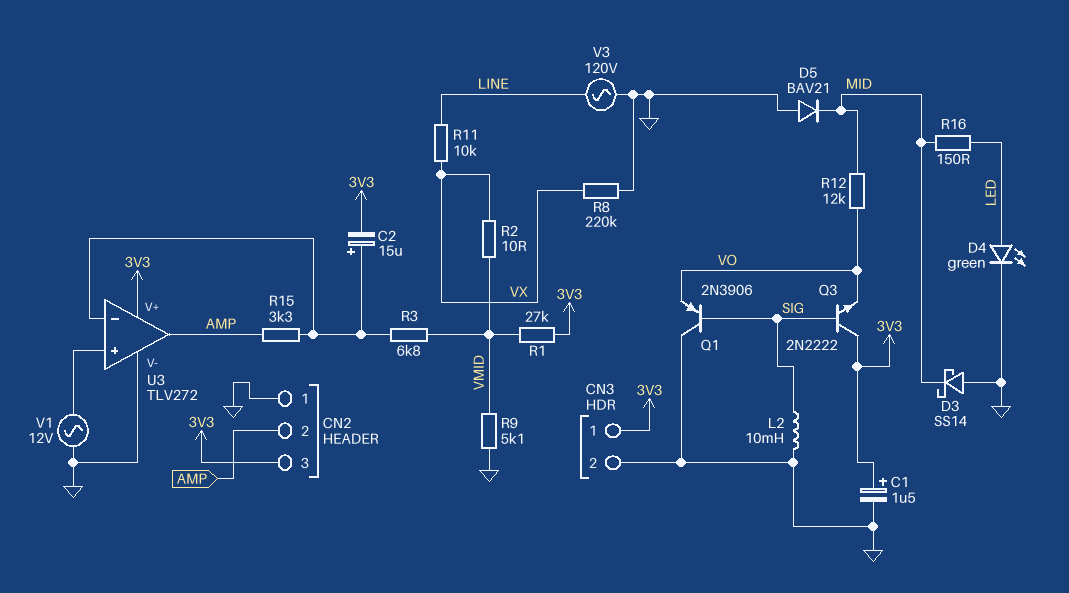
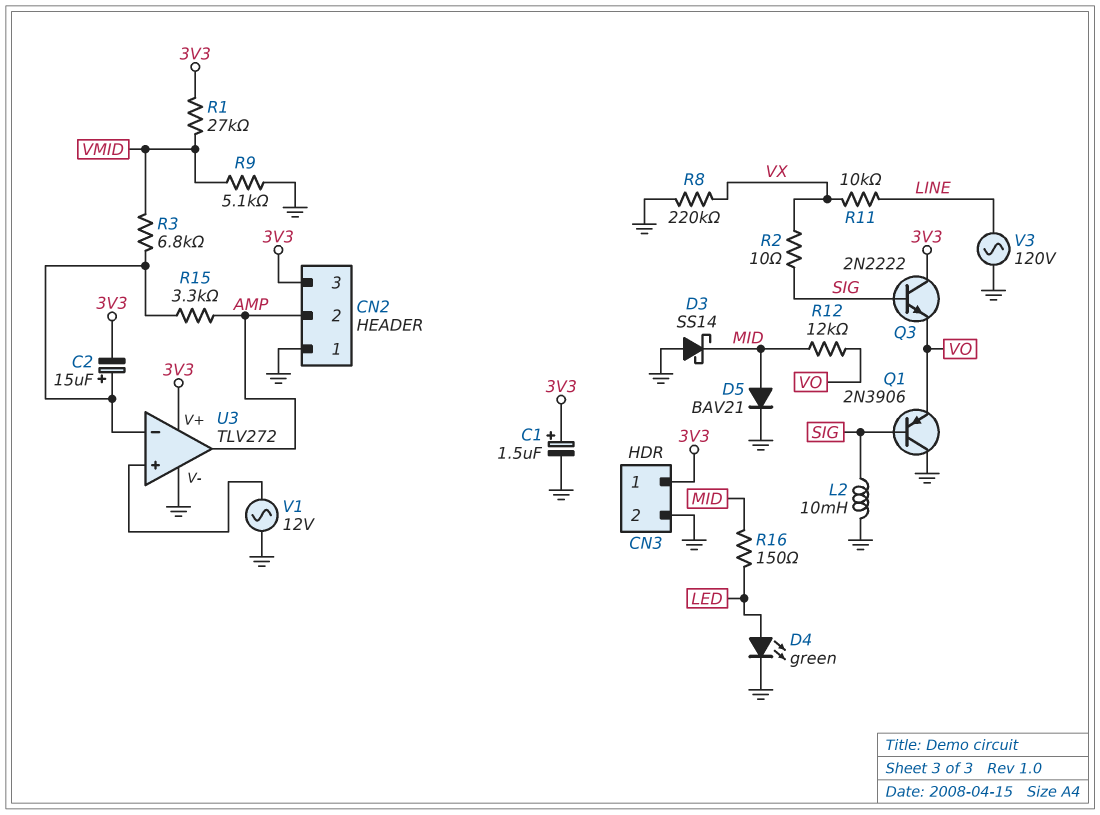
D5: diode BAV21 (A GND, K MID) -> diode BAV21 (A MID, K GND)
R2: 10 (VMID, VX) -> 10 (SIG, VX)

